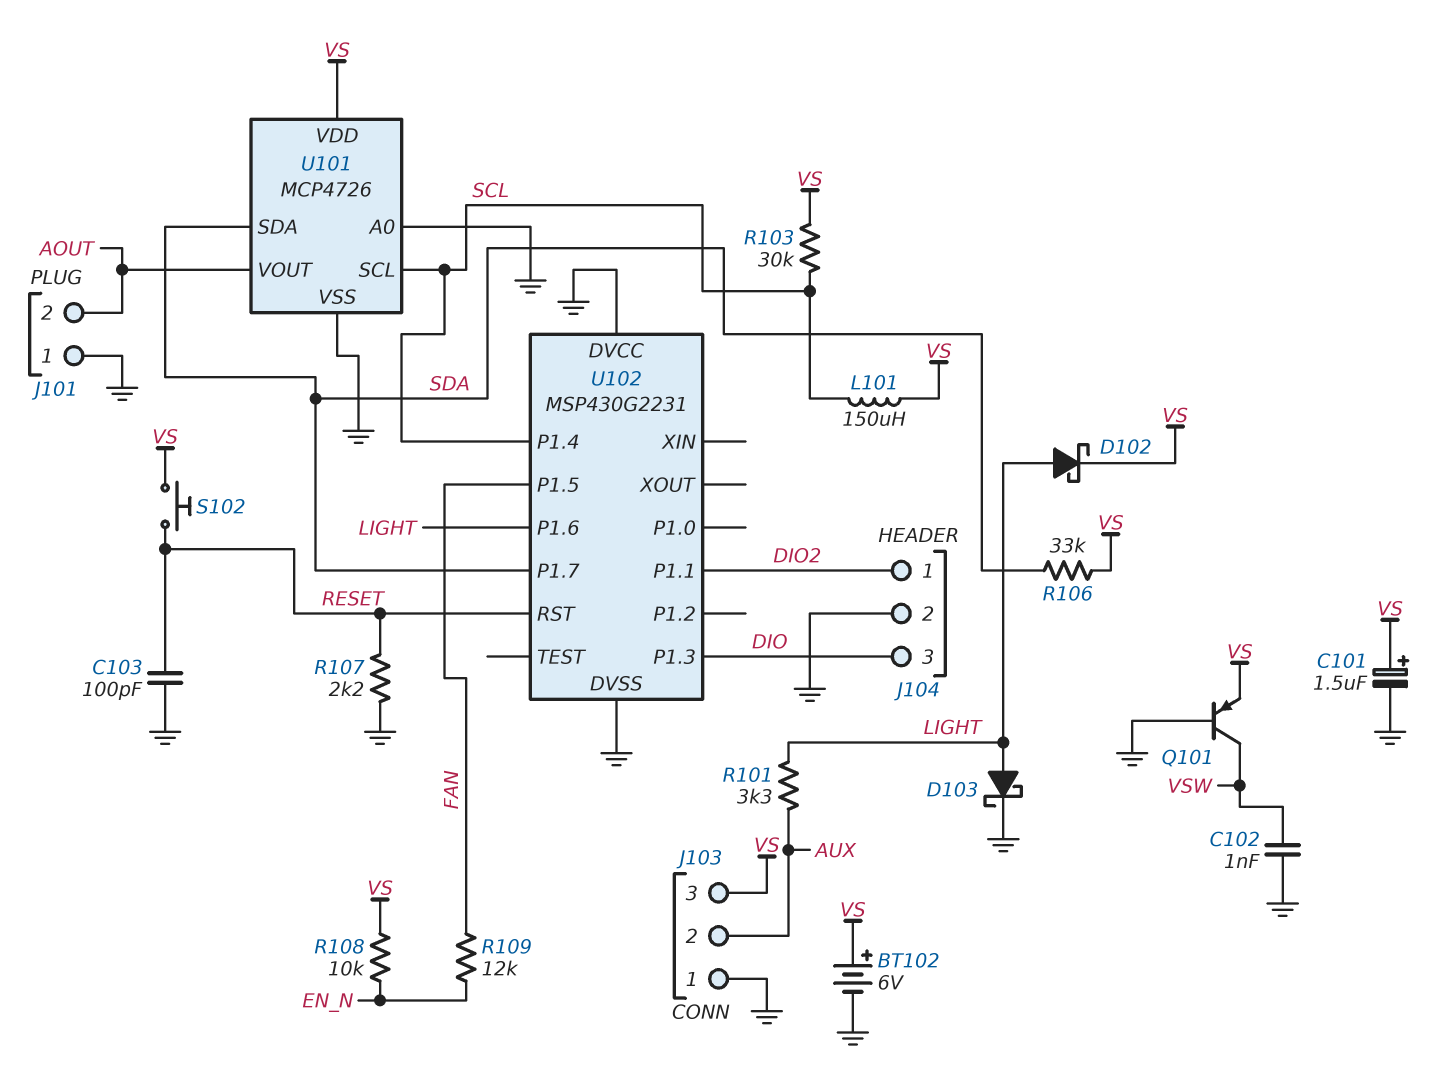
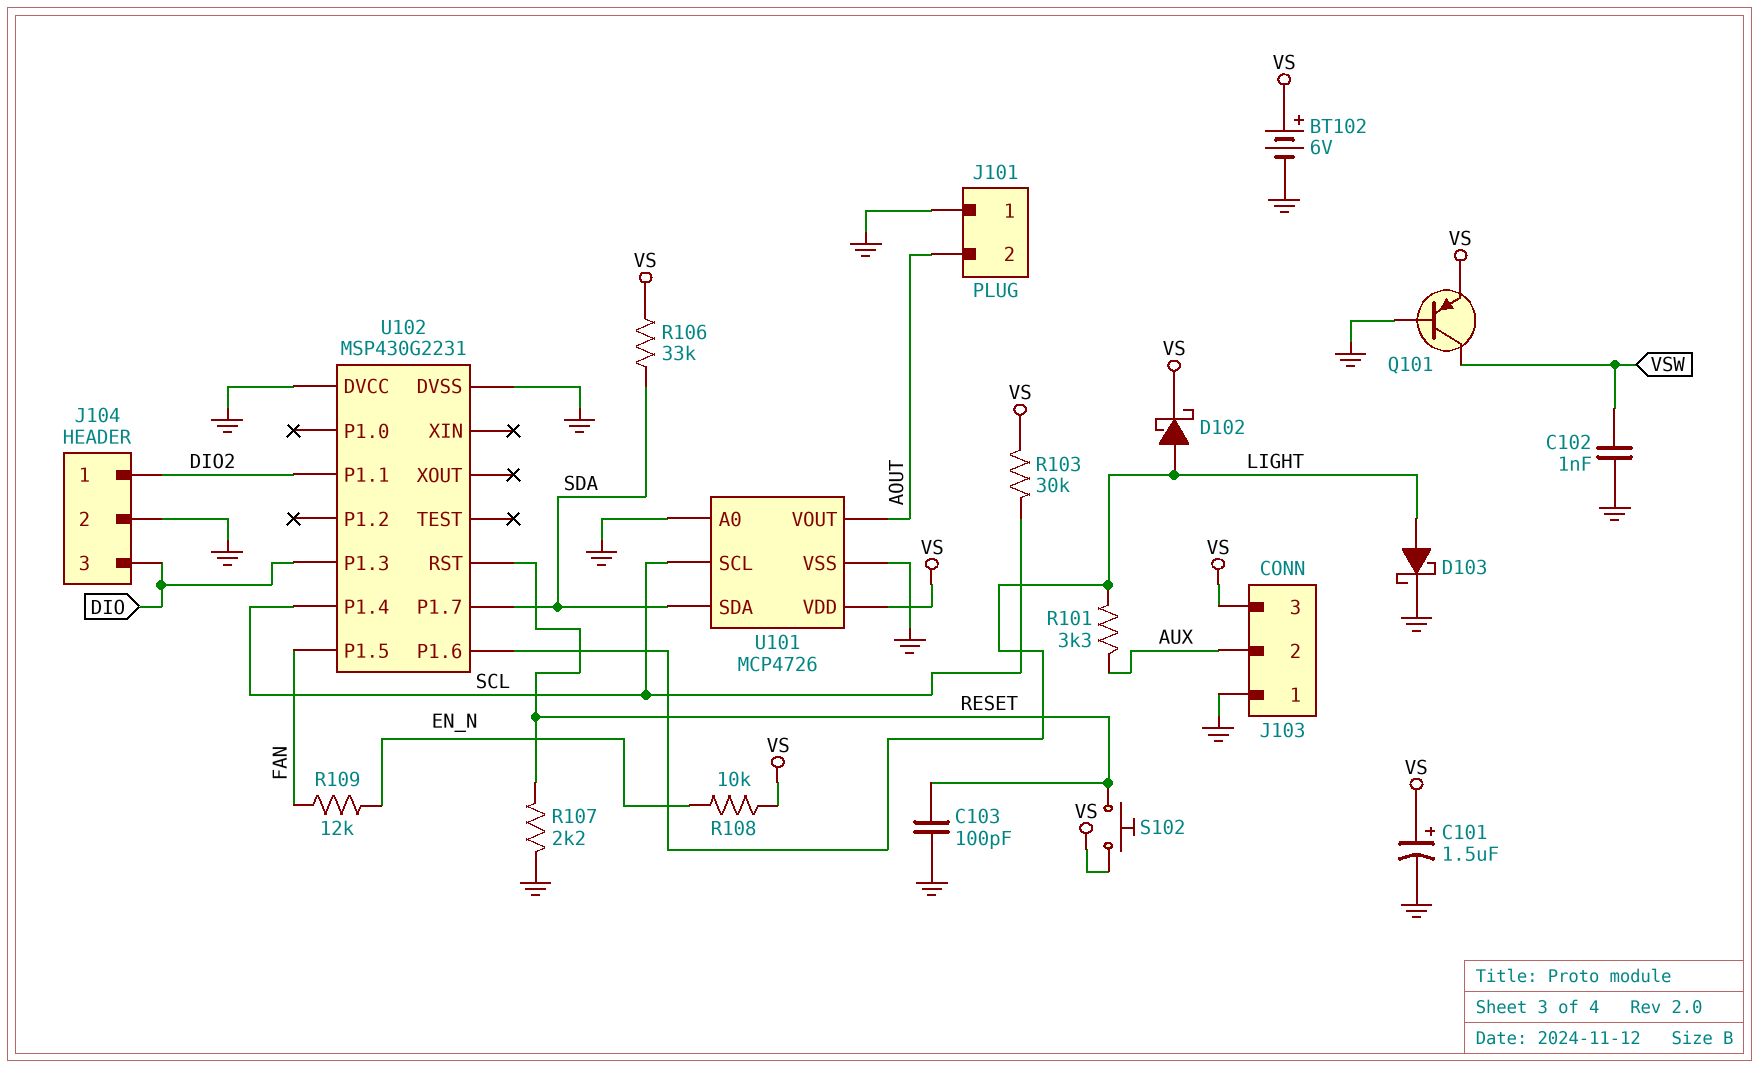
L101: 150uH (SCL, VS) -> none

